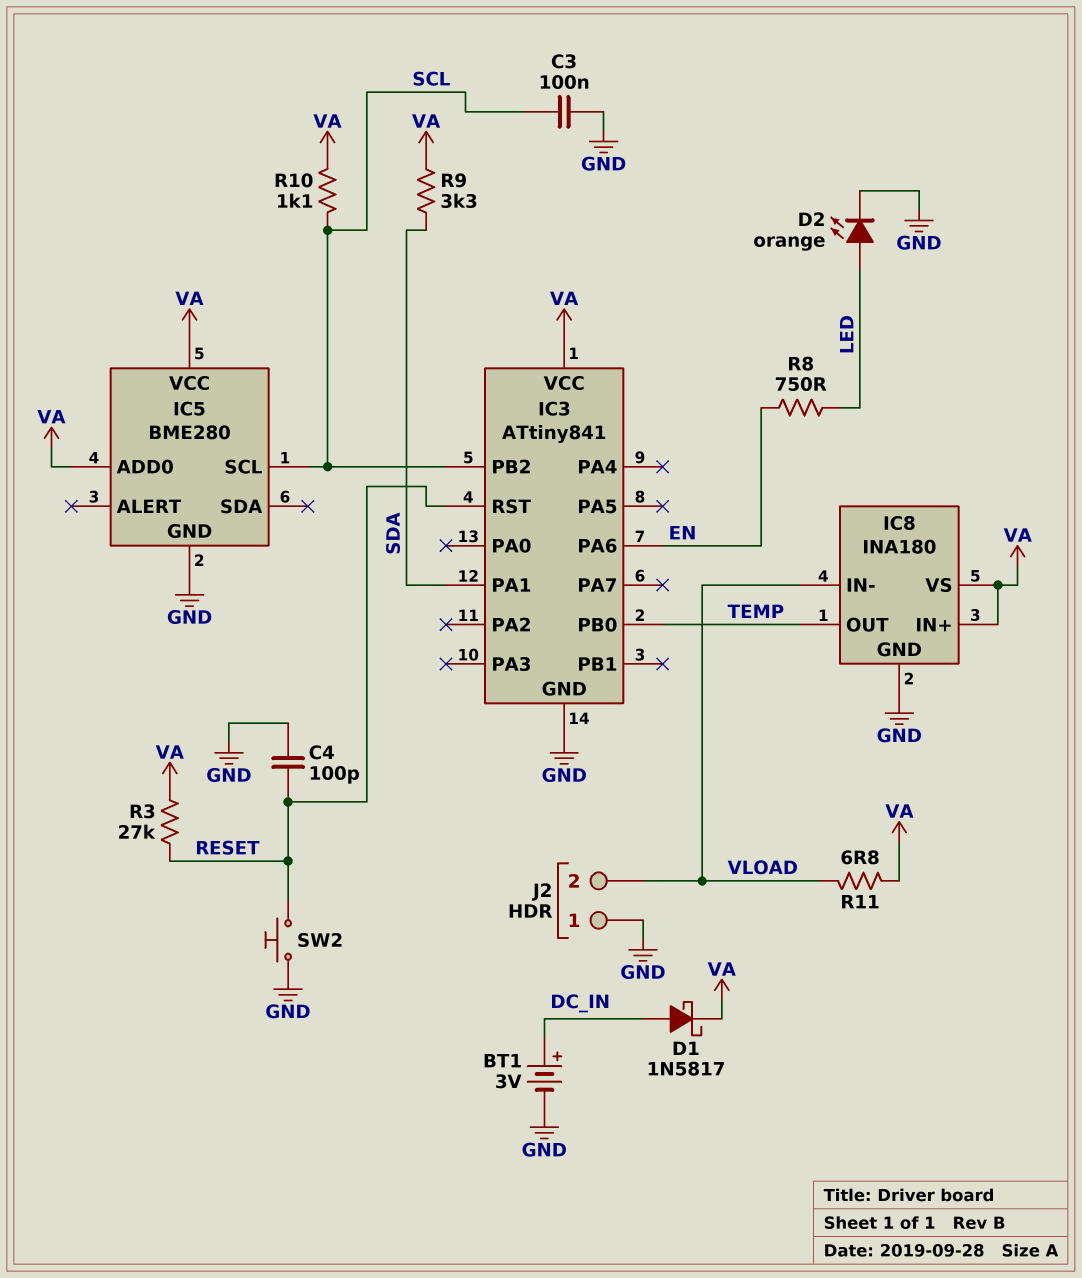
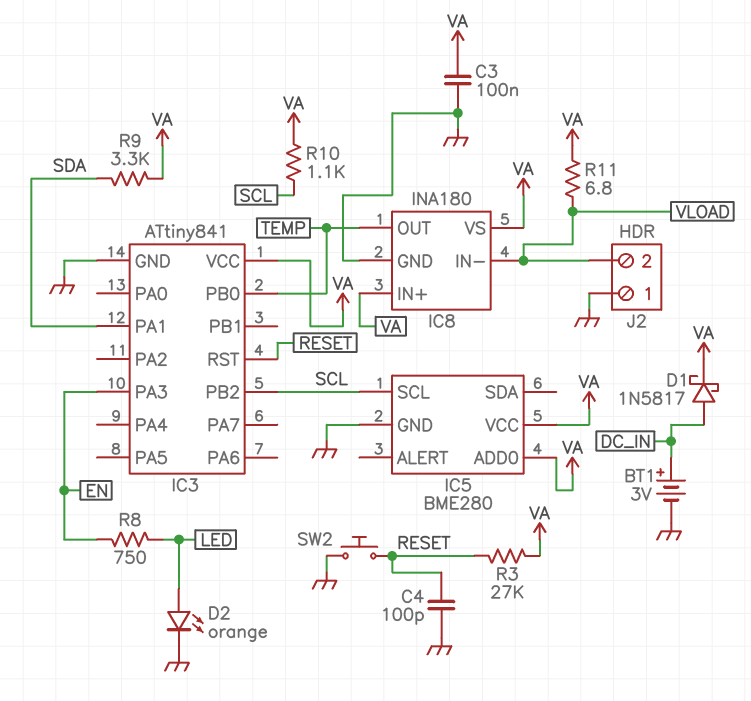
C3: 100nF (GND, SCL) -> 100nF (GND, VA)
IC3 pin PA3: none -> EN
IC3 pin PA6: EN -> none

